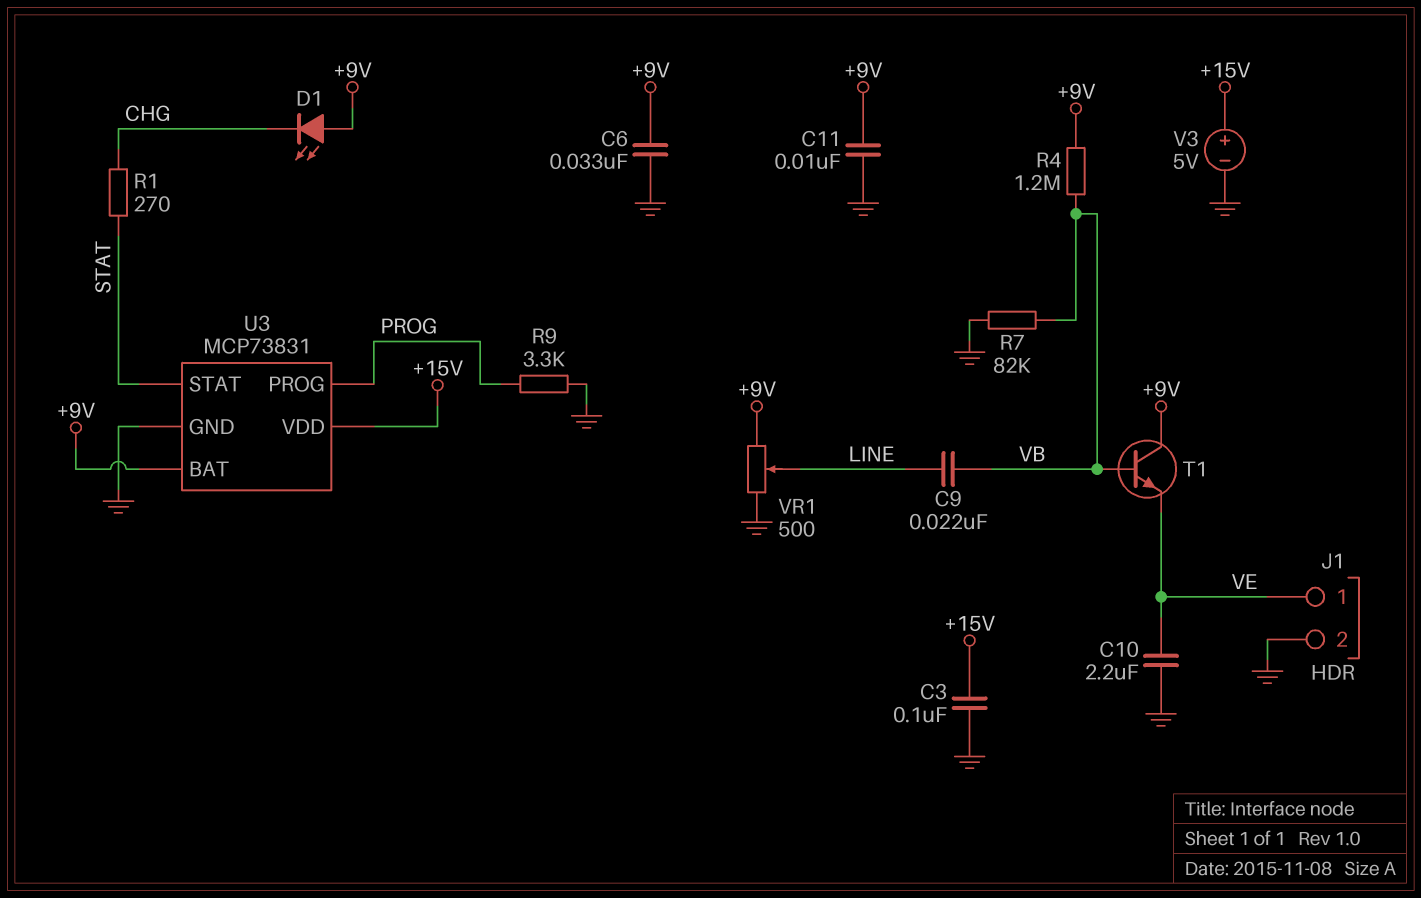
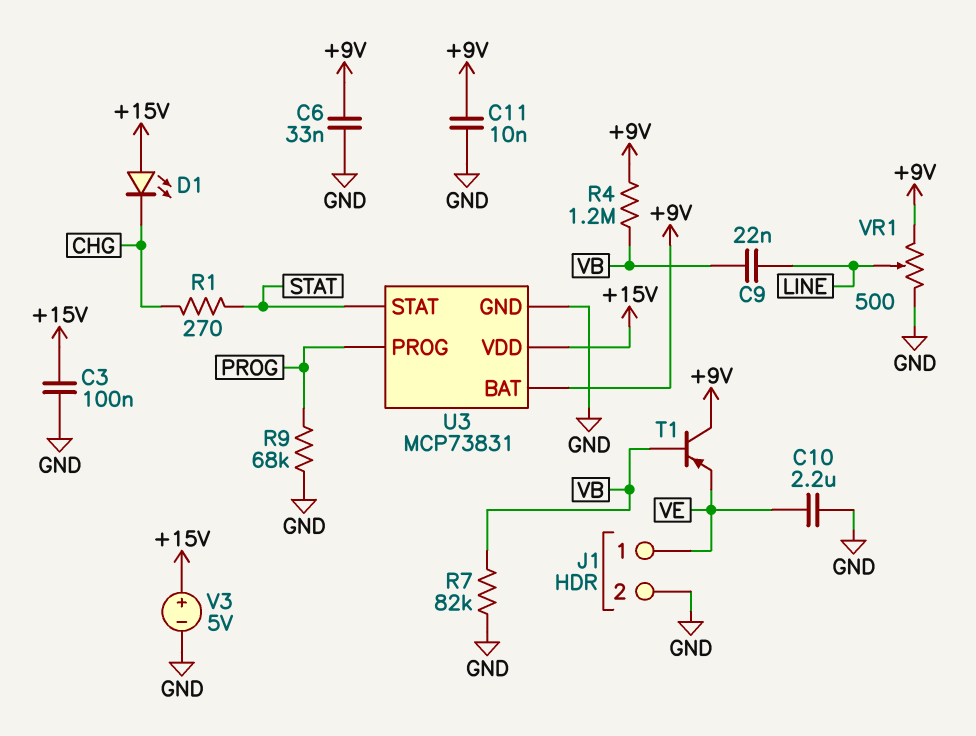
D1: LED (A +9V, K CHG) -> LED (A +15V, K CHG)
R9: 3.3k (GND, PROG) -> 68k (GND, PROG)
T1: NPN (B VB, C +9V, E VE) -> PNP (B VB, C +9V, E VE)

